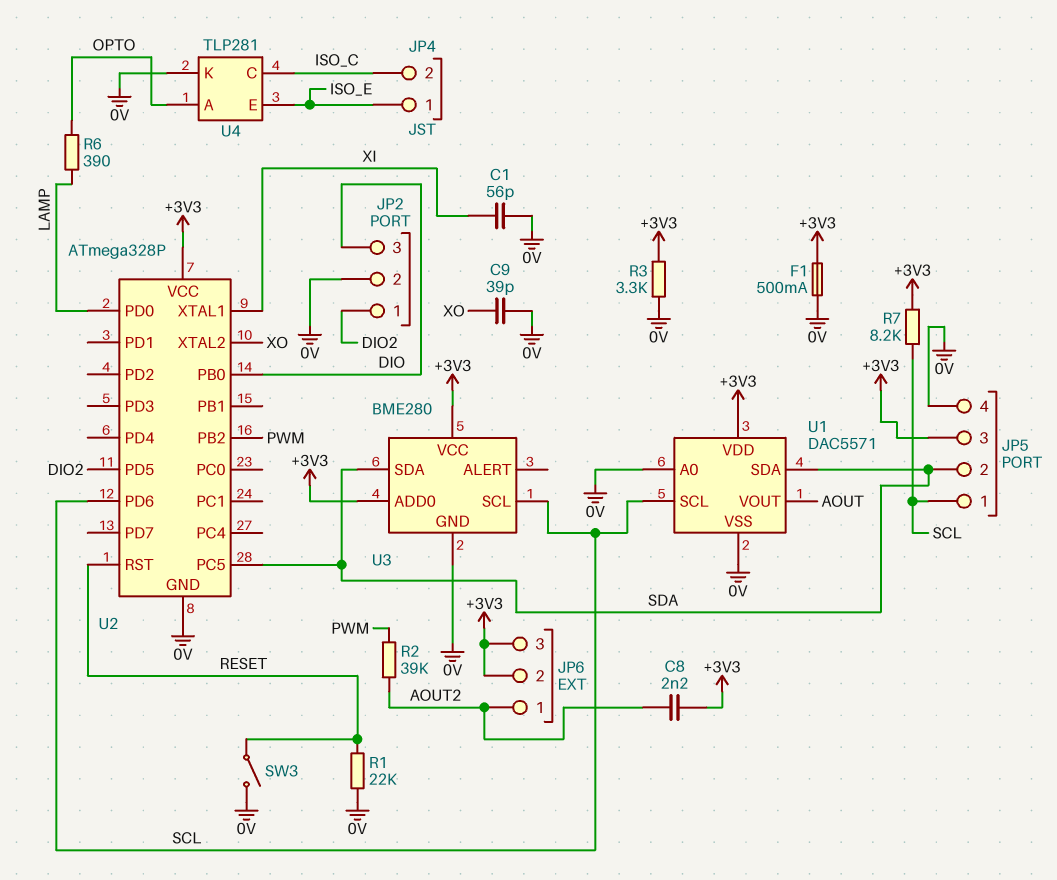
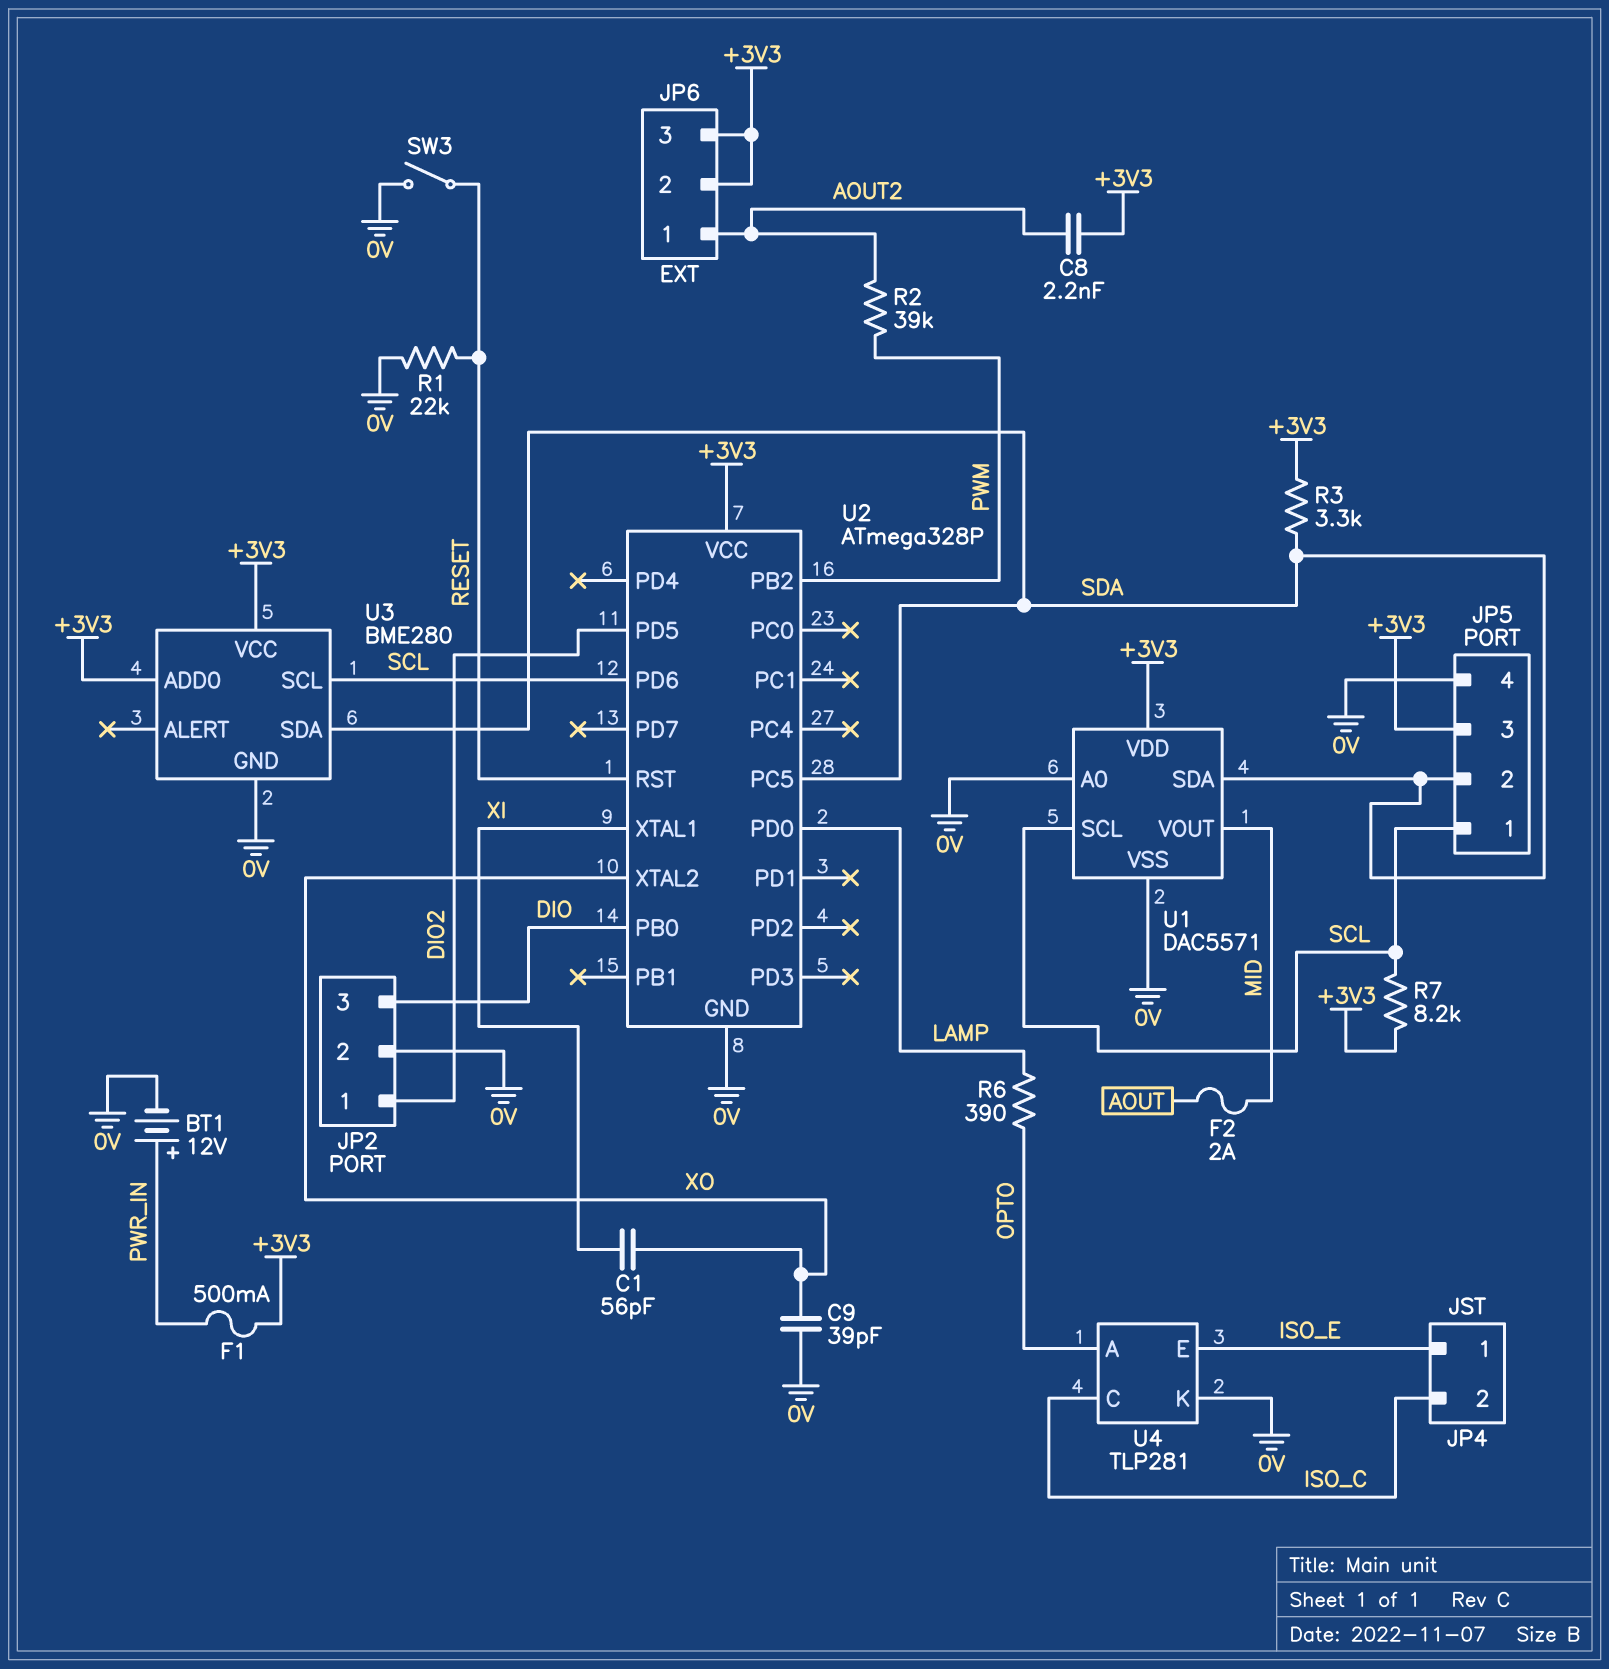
BT1: none -> 12V (plus PWR_IN, minus 0V)
C1: 56pF (0V, XI) -> 56pF (XI, XO)
F1: 500mA (+3V3, 0V) -> 500mA (+3V3, PWR_IN)
F2: none -> 2A (AOUT, MID)
R3: 3.3k (+3V3, 0V) -> 3.3k (+3V3, SDA)
U1 pin VOUT: AOUT -> MID

